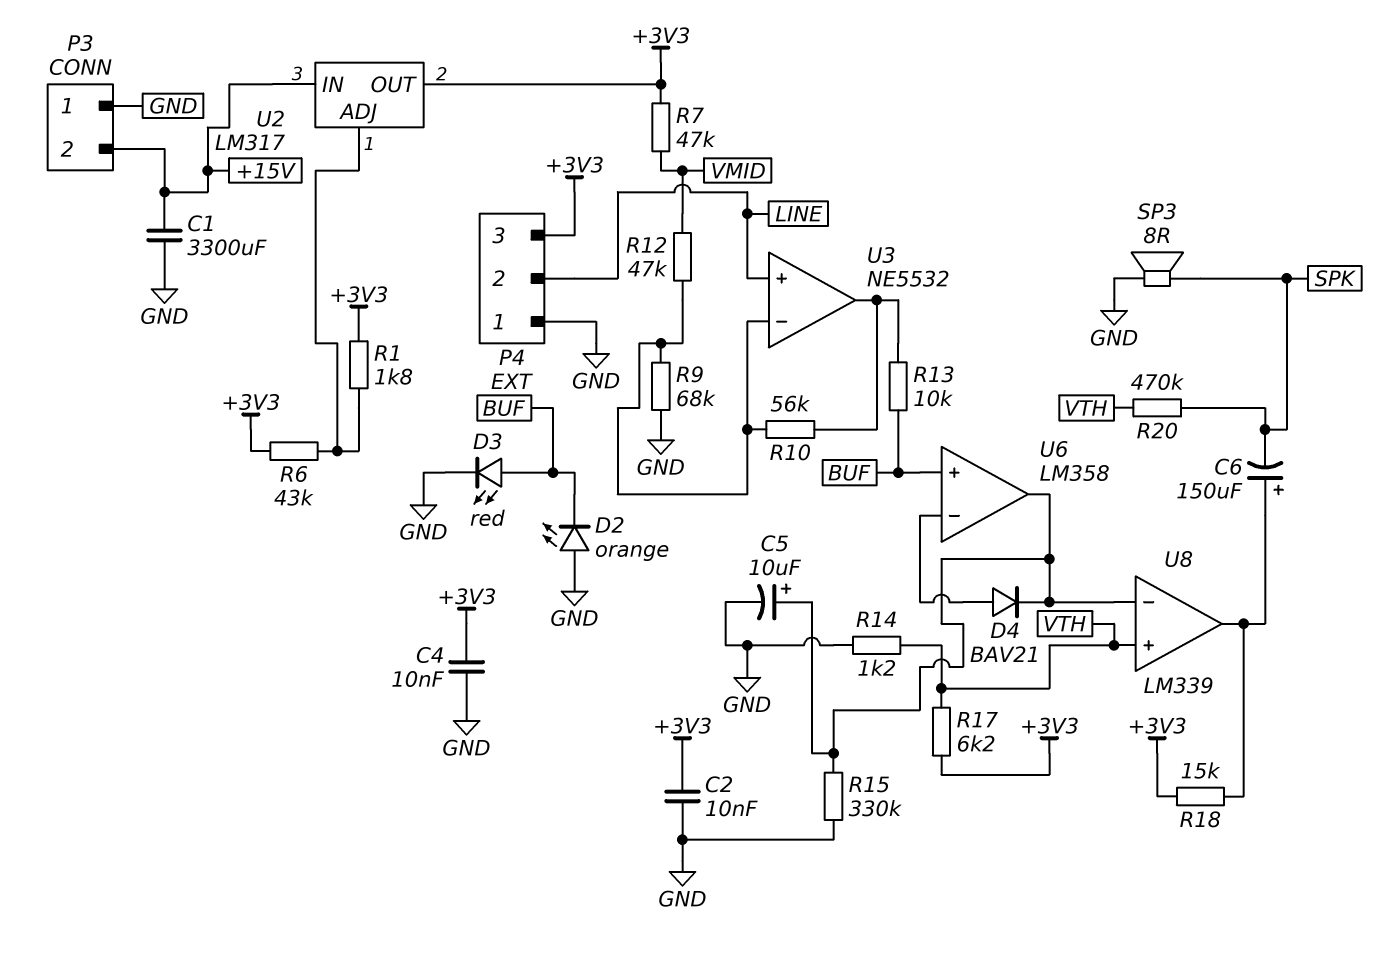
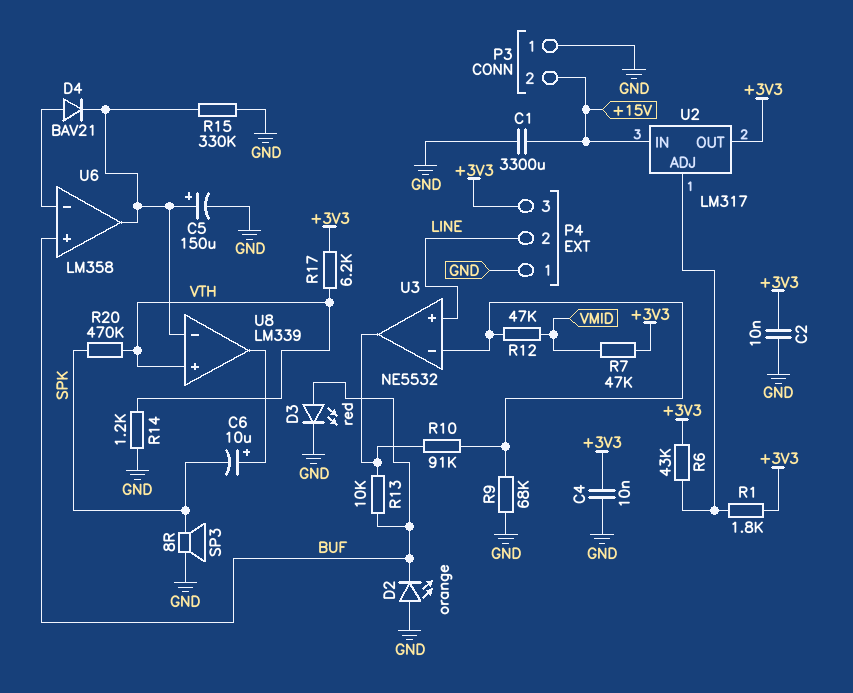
C5: 10uF (plus U6/out, minus GND) -> 150uF (plus U6/out, minus GND)
C6: 150uF (plus U8/out, minus SPK) -> 10uF (plus U8/out, minus SPK)
R10: 56k (U3/in-, U3/out) -> 91k (U3/in-, U3/out)
R18: 15k (+3V3, U8/out) -> none

